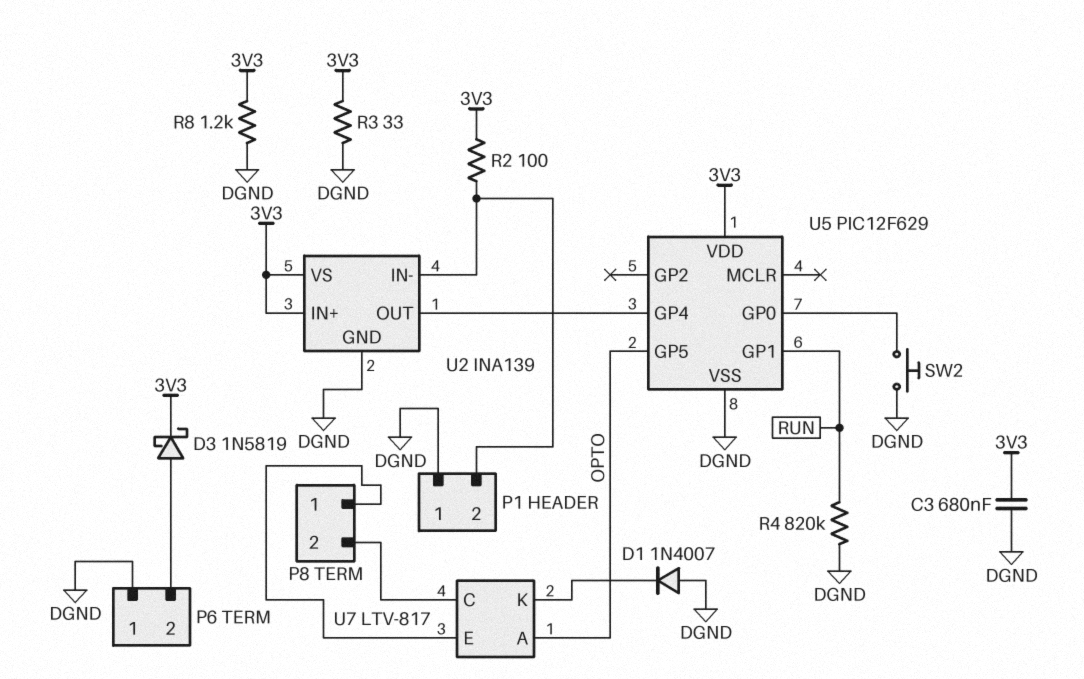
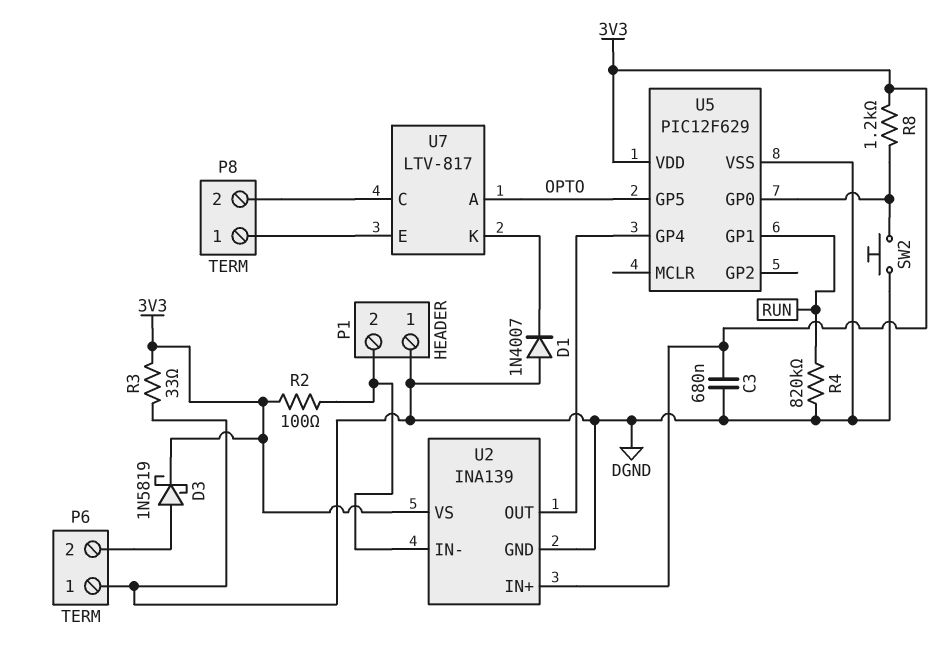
R8: 1.2k (3V3, DGND) -> 1.2k (3V3, U5/GP0)

